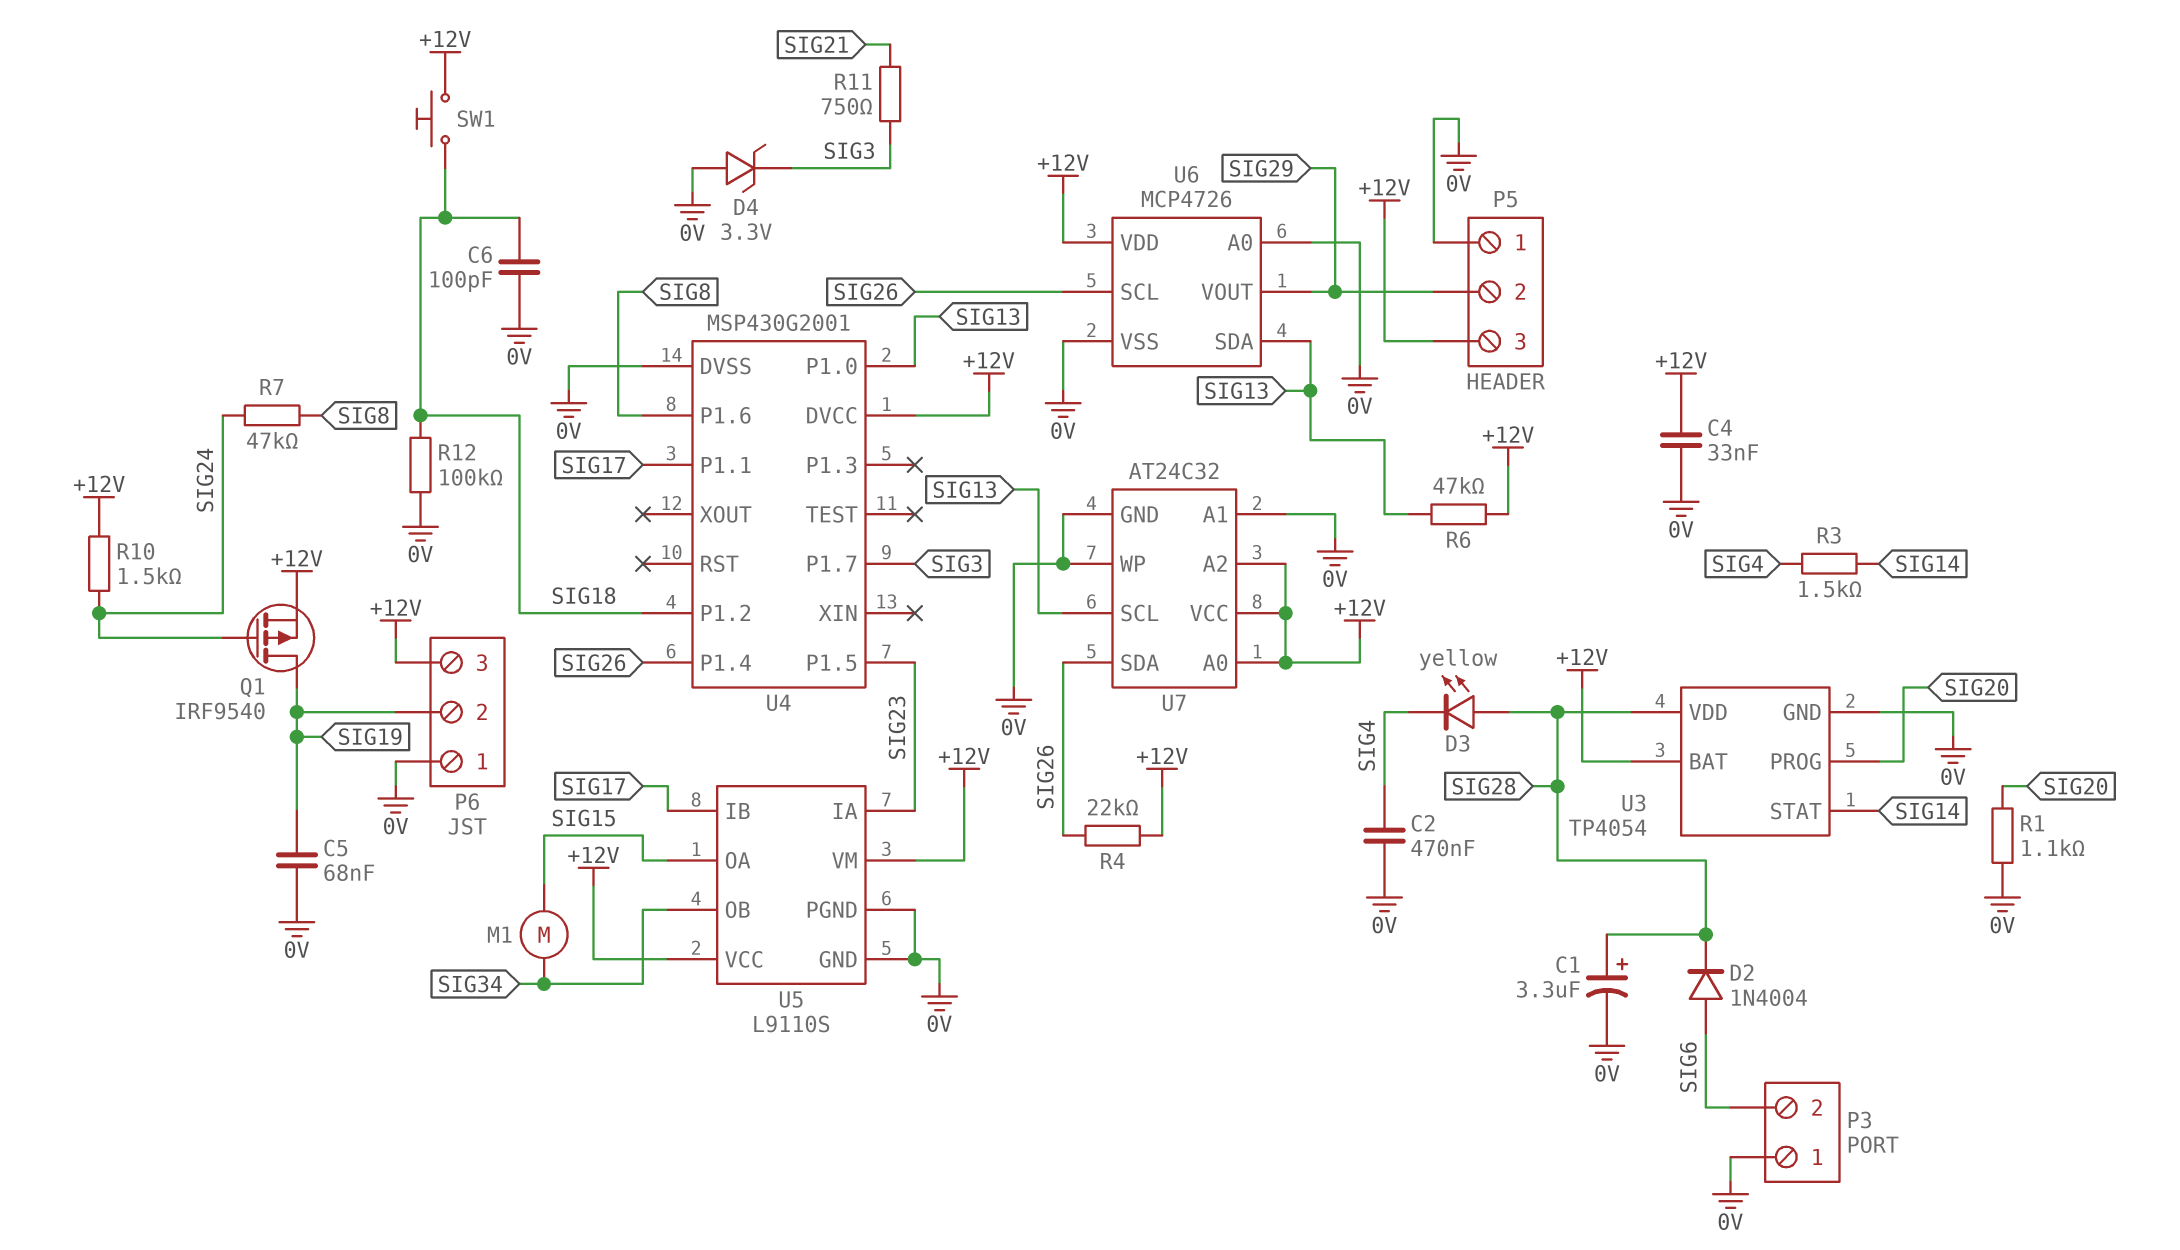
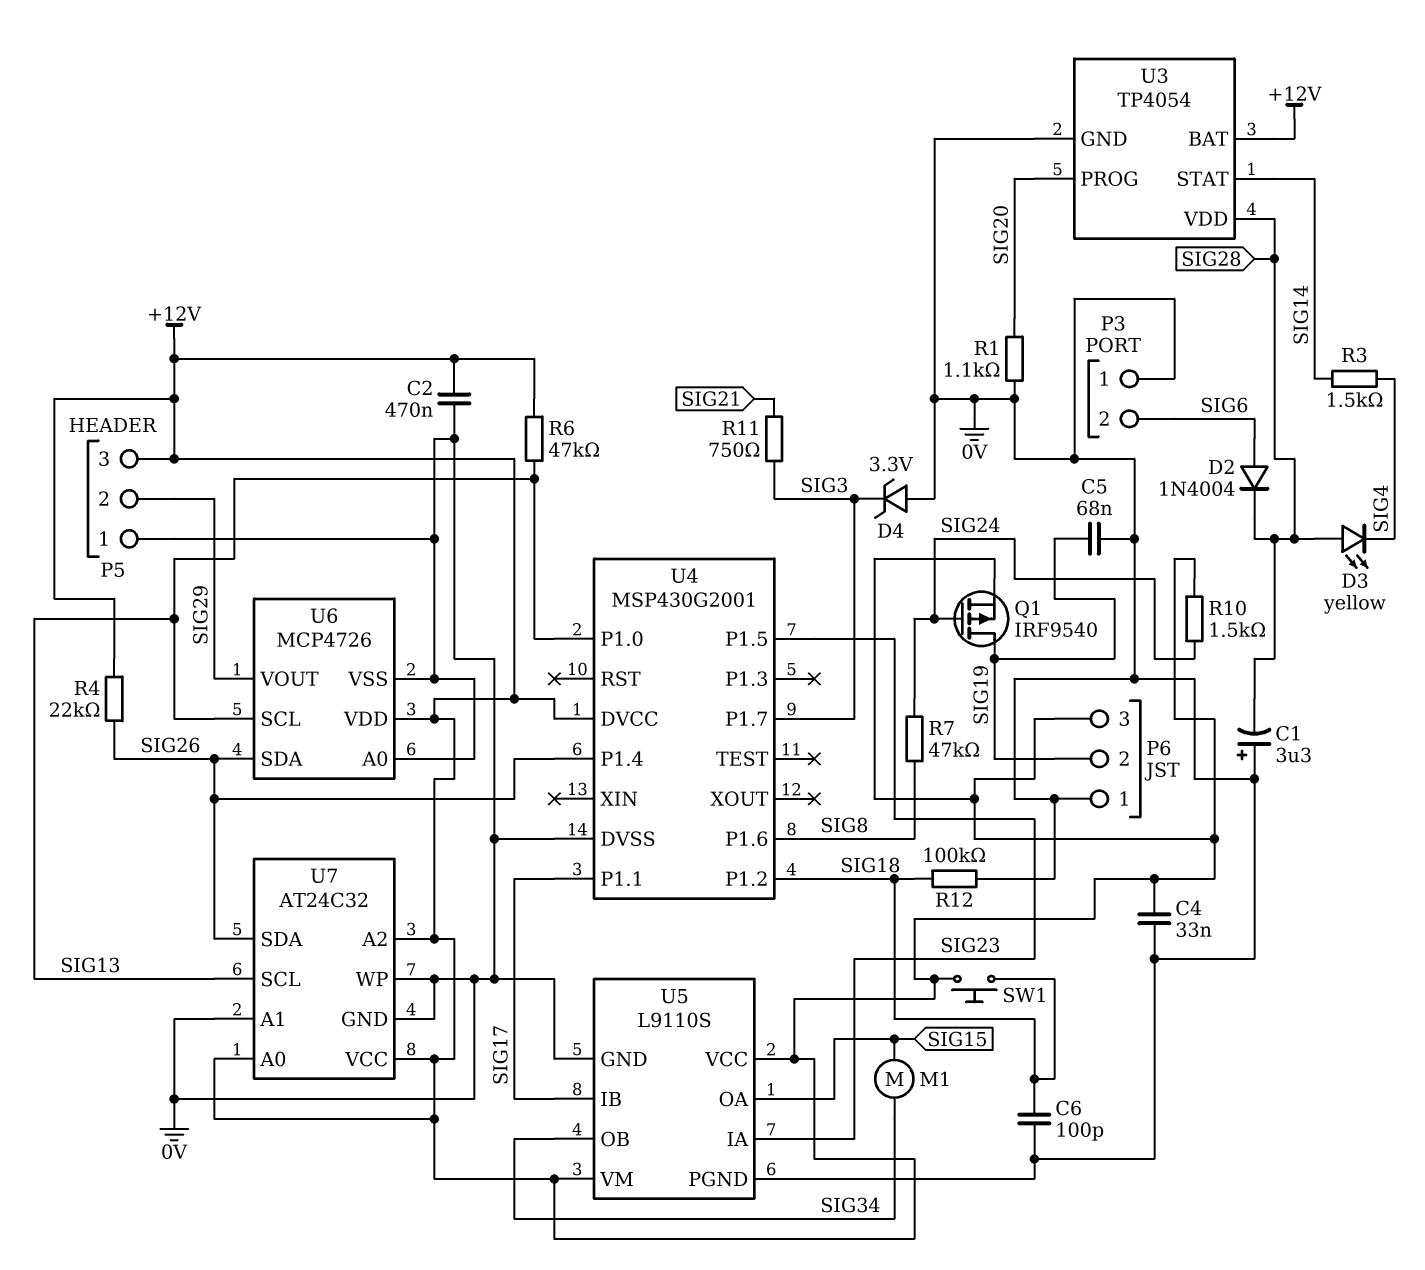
C1: 3.3uF (plus SIG28, minus 0V) -> 3.3uF (plus 0V, minus SIG28)
C2: 470nF (0V, SIG4) -> 470nF (+12V, 0V)
U6 pin SCL: SIG26 -> SIG13
U6 pin SDA: SIG13 -> SIG26

